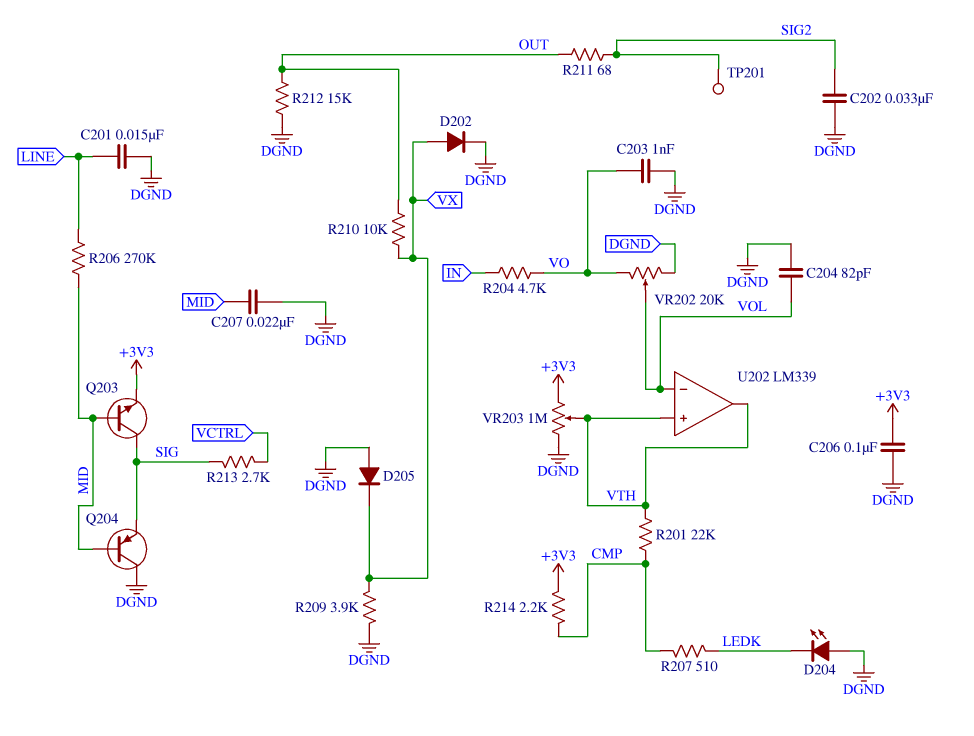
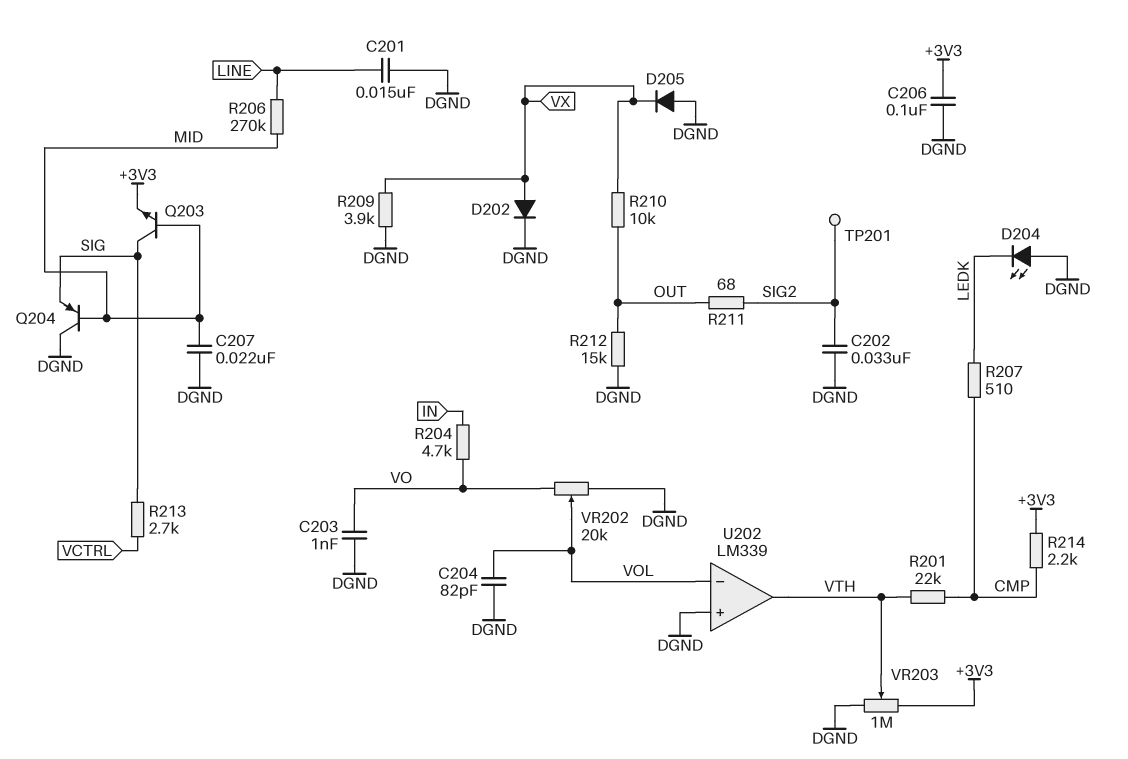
U202 pin in+: VTH -> DGND

